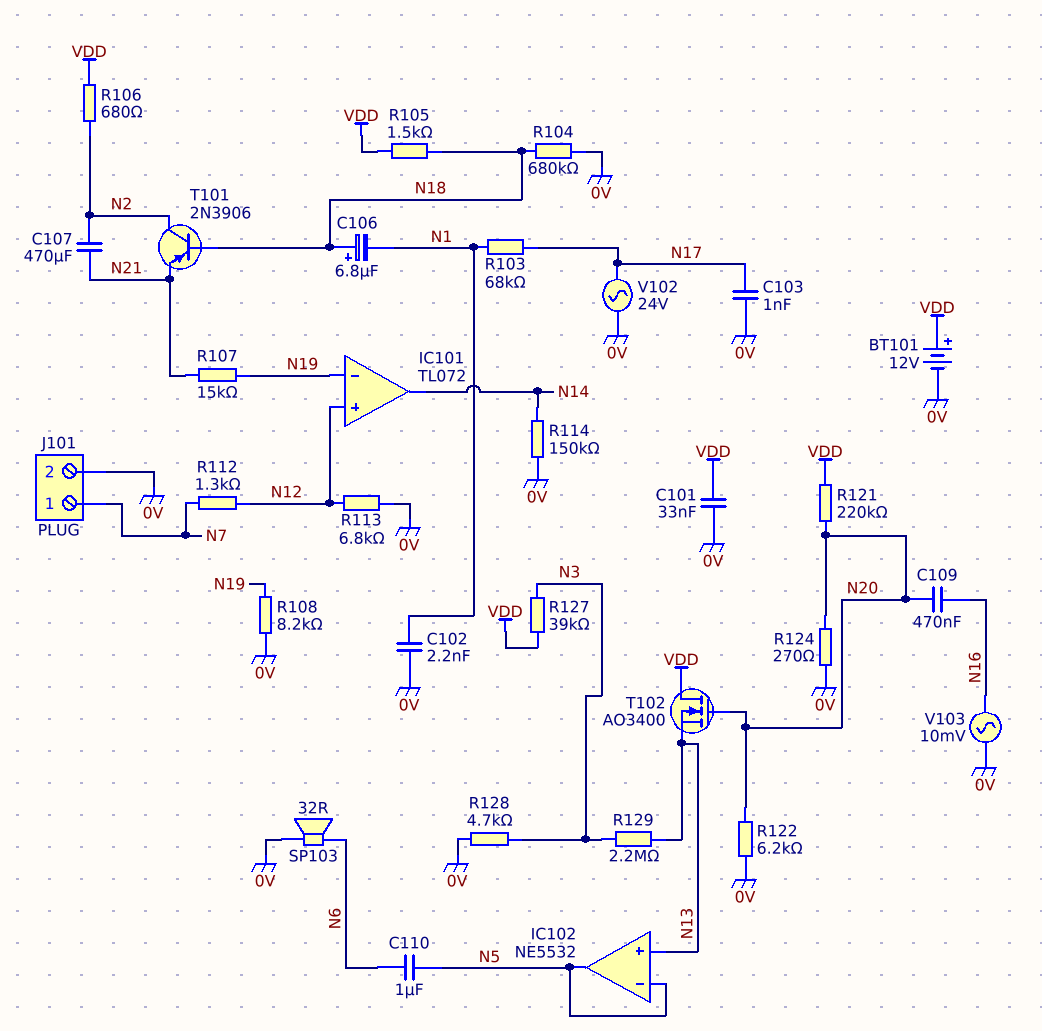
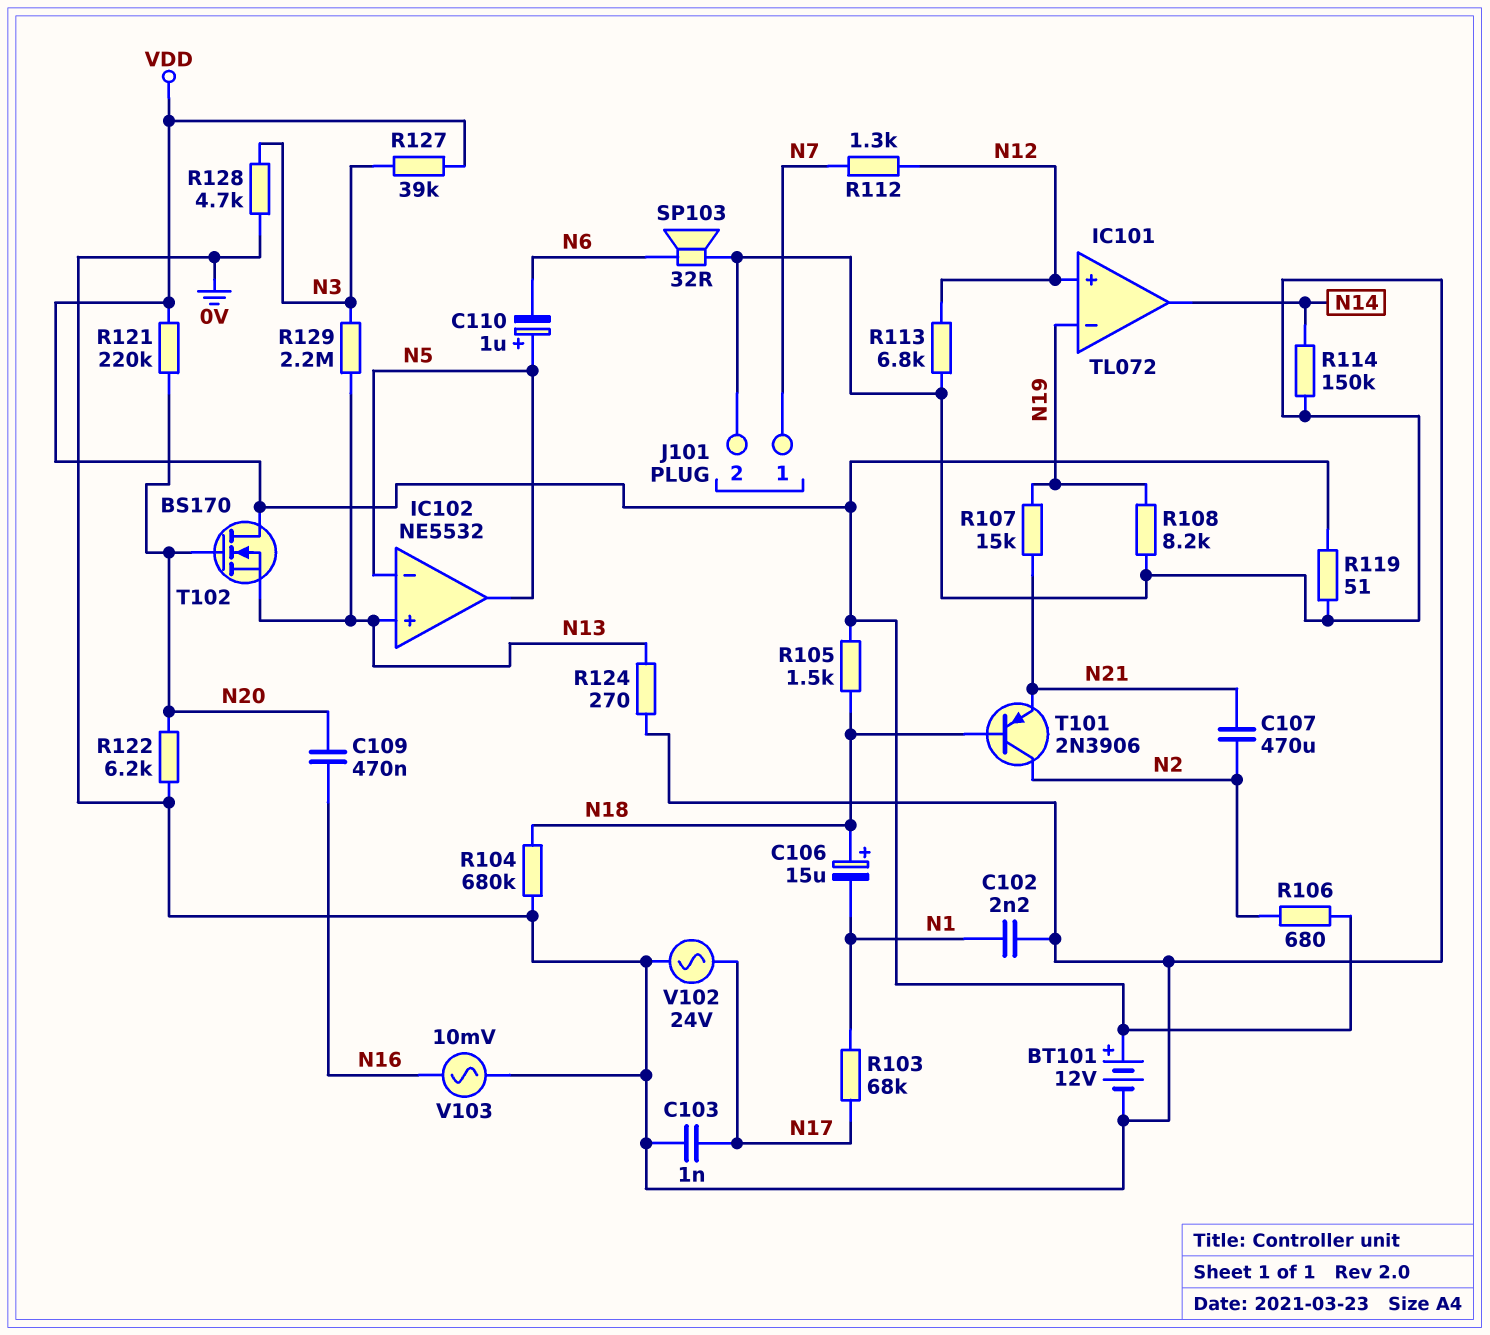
C101: 33nF (0V, VDD) -> none
C106: 6.8uF (plus N18, minus N1) -> 15uF (plus N18, minus N1)
C110: 1uF (N5, N6) -> 1uF (plus N5, minus N6)
R119: none -> 51 (0V, VDD)
R124: 270 (0V, N20) -> 270 (0V, N13)
T102: NMOS AO3400 (G N20, D VDD, S N13) -> NMOS BS170 (G N20, D VDD, S N13)

